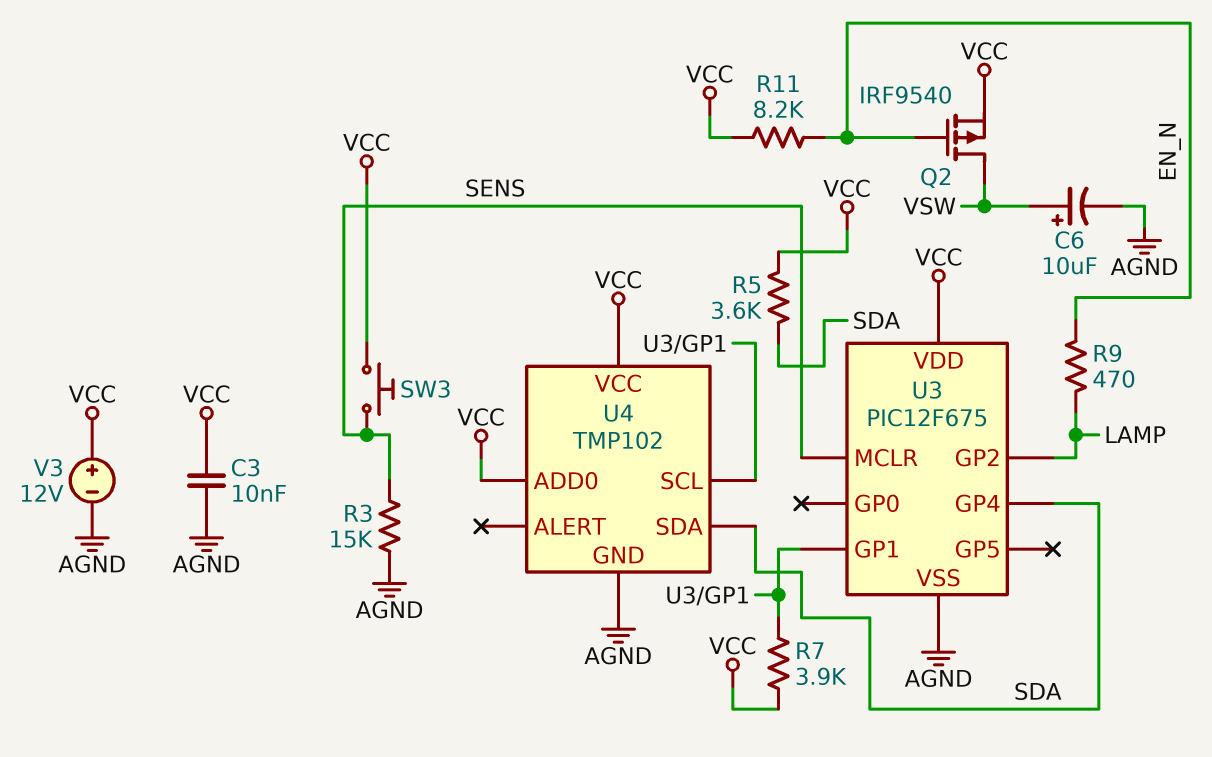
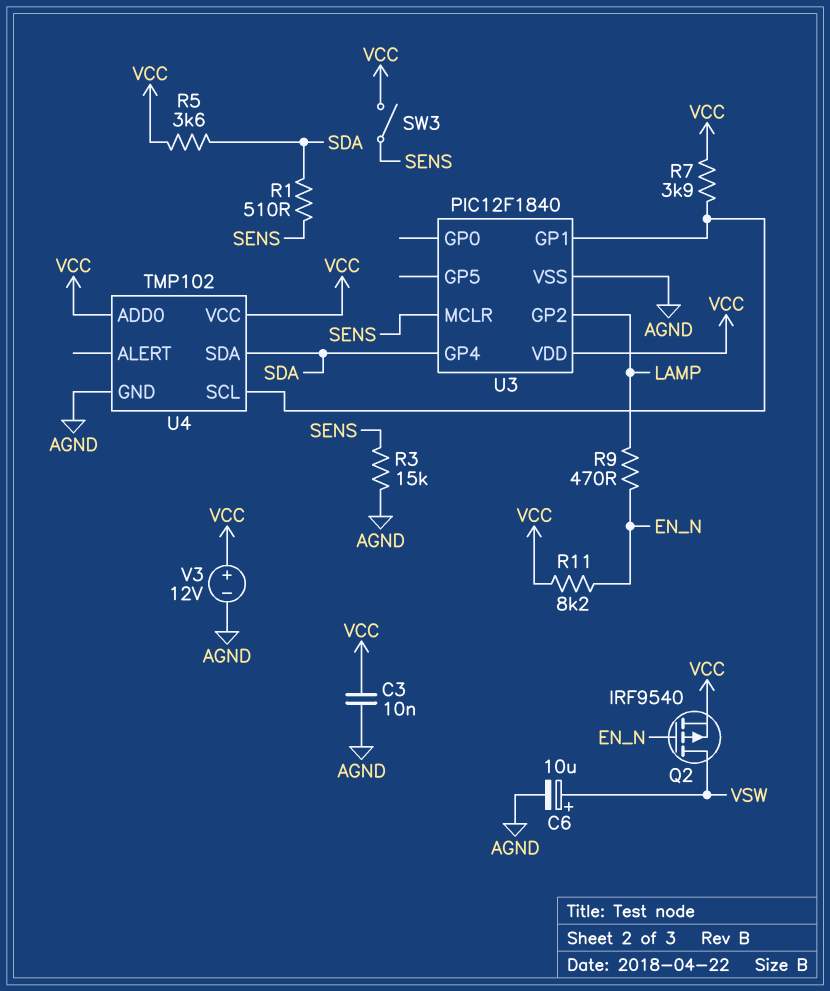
R1: none -> 510 (SDA, SENS)
SW3: button (SENS, VCC) -> switch (SENS, VCC)
U3: PIC12F675 -> PIC12F1840

